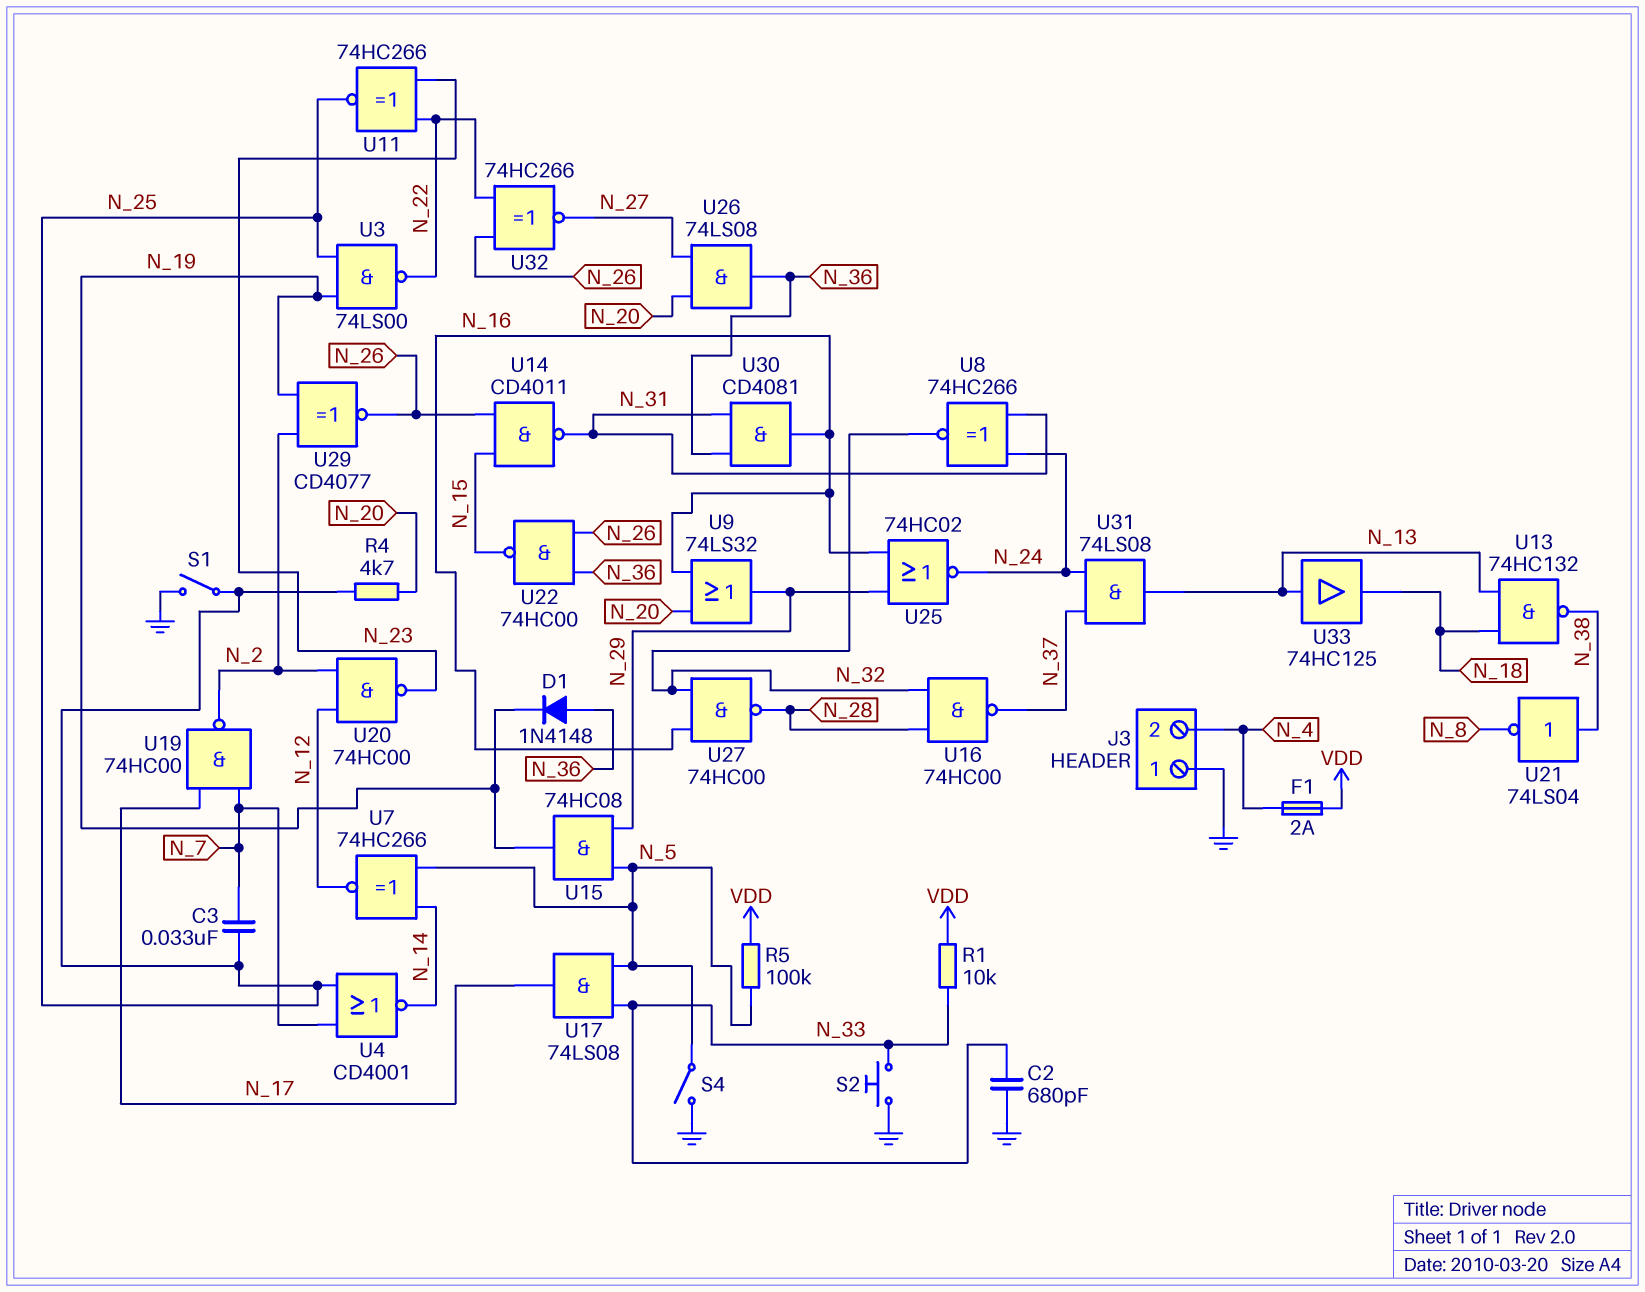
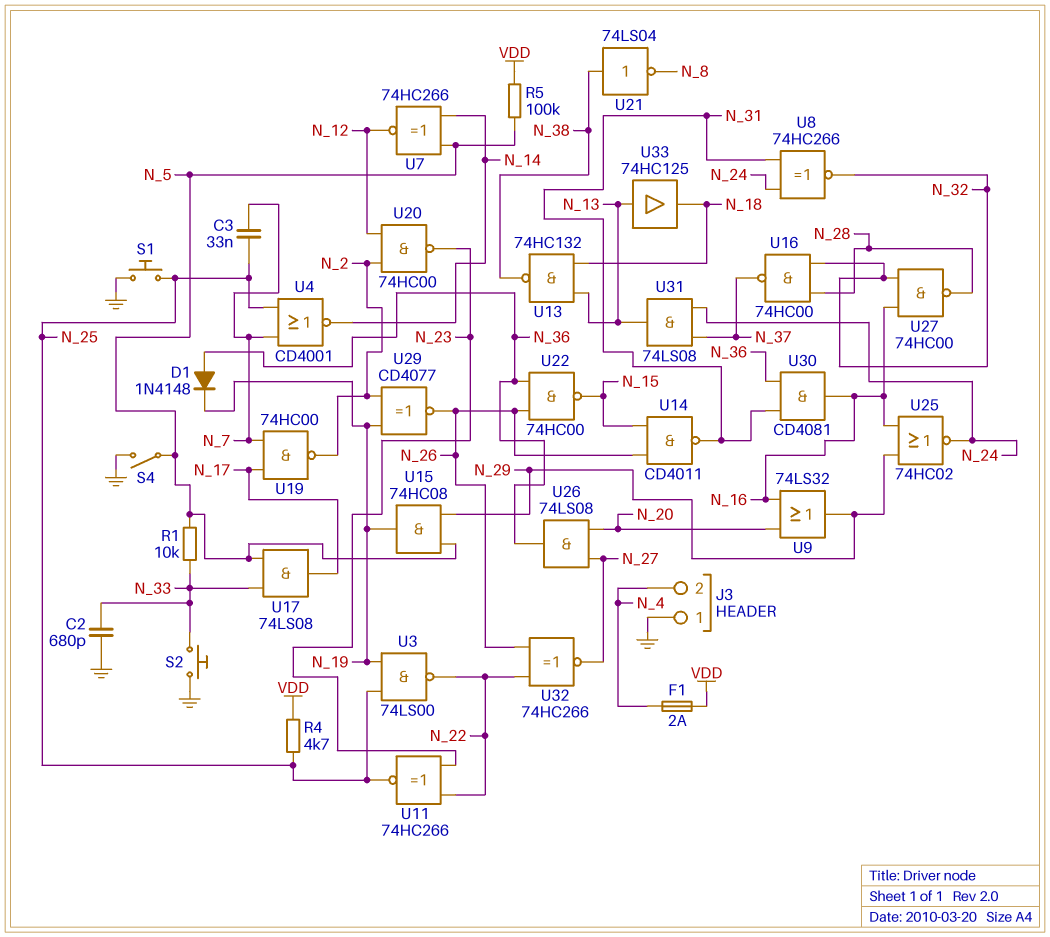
R1: 10k (N_33, VDD) -> 10k (N_5, N_33)
R4: 4.7k (N_20, N_25) -> 4.7k (N_25, VDD)
S1: switch (GND, N_25) -> button (GND, N_25)

